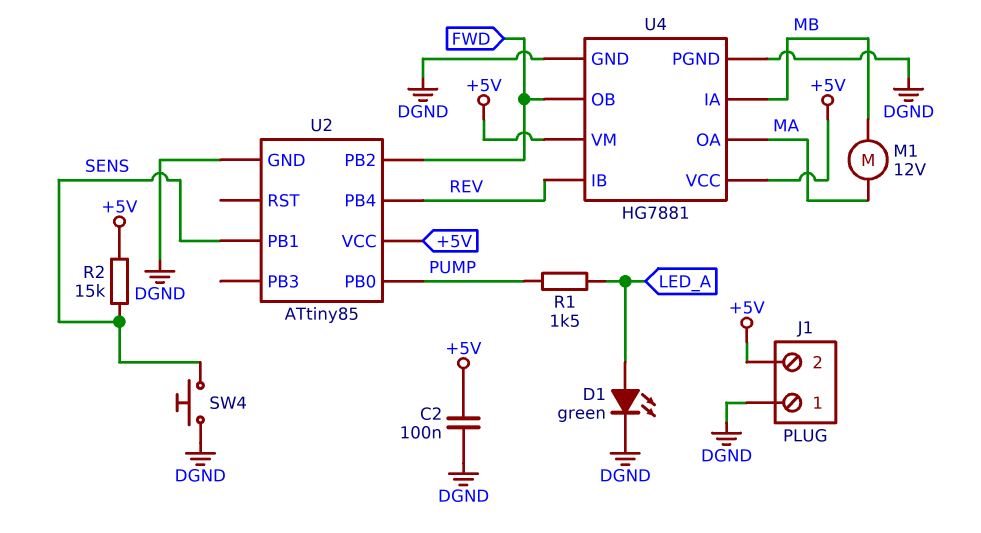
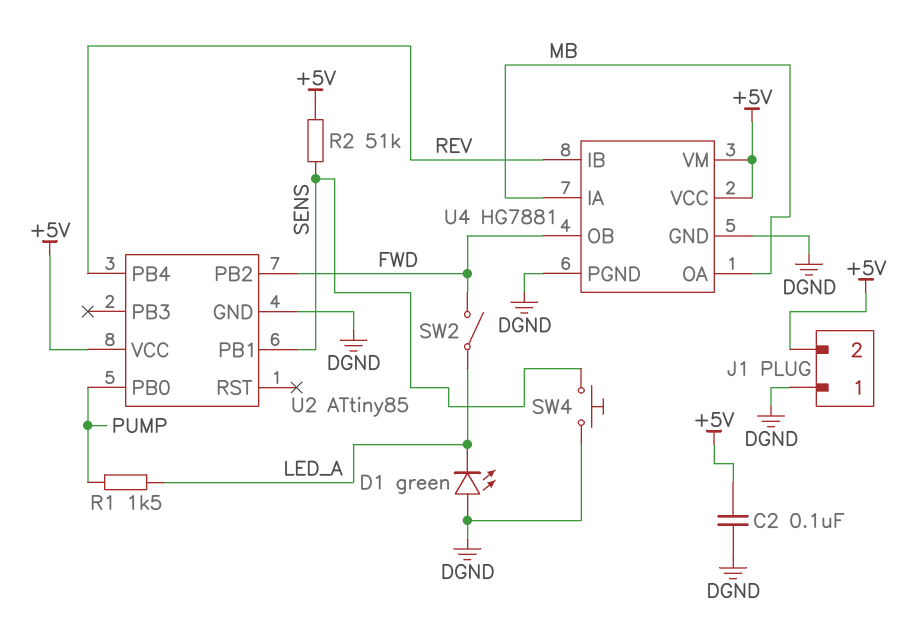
D1: LED green (A LED_A, K DGND) -> LED green (A DGND, K LED_A)
M1: motor 12V (MA, MB) -> none
R2: 15k (+5V, SENS) -> 51k (+5V, SENS)
SW2: none -> switch (FWD, LED_A)
U4 pin OA: MA -> MB

